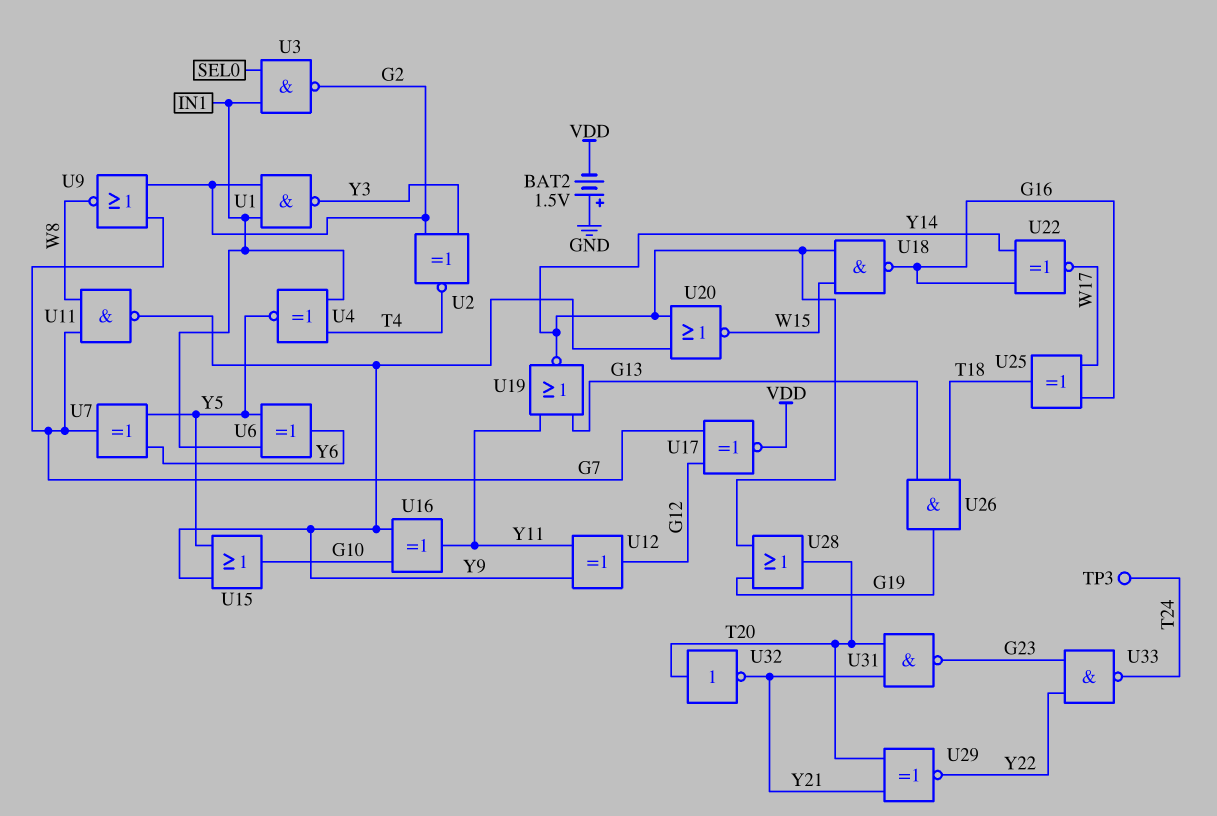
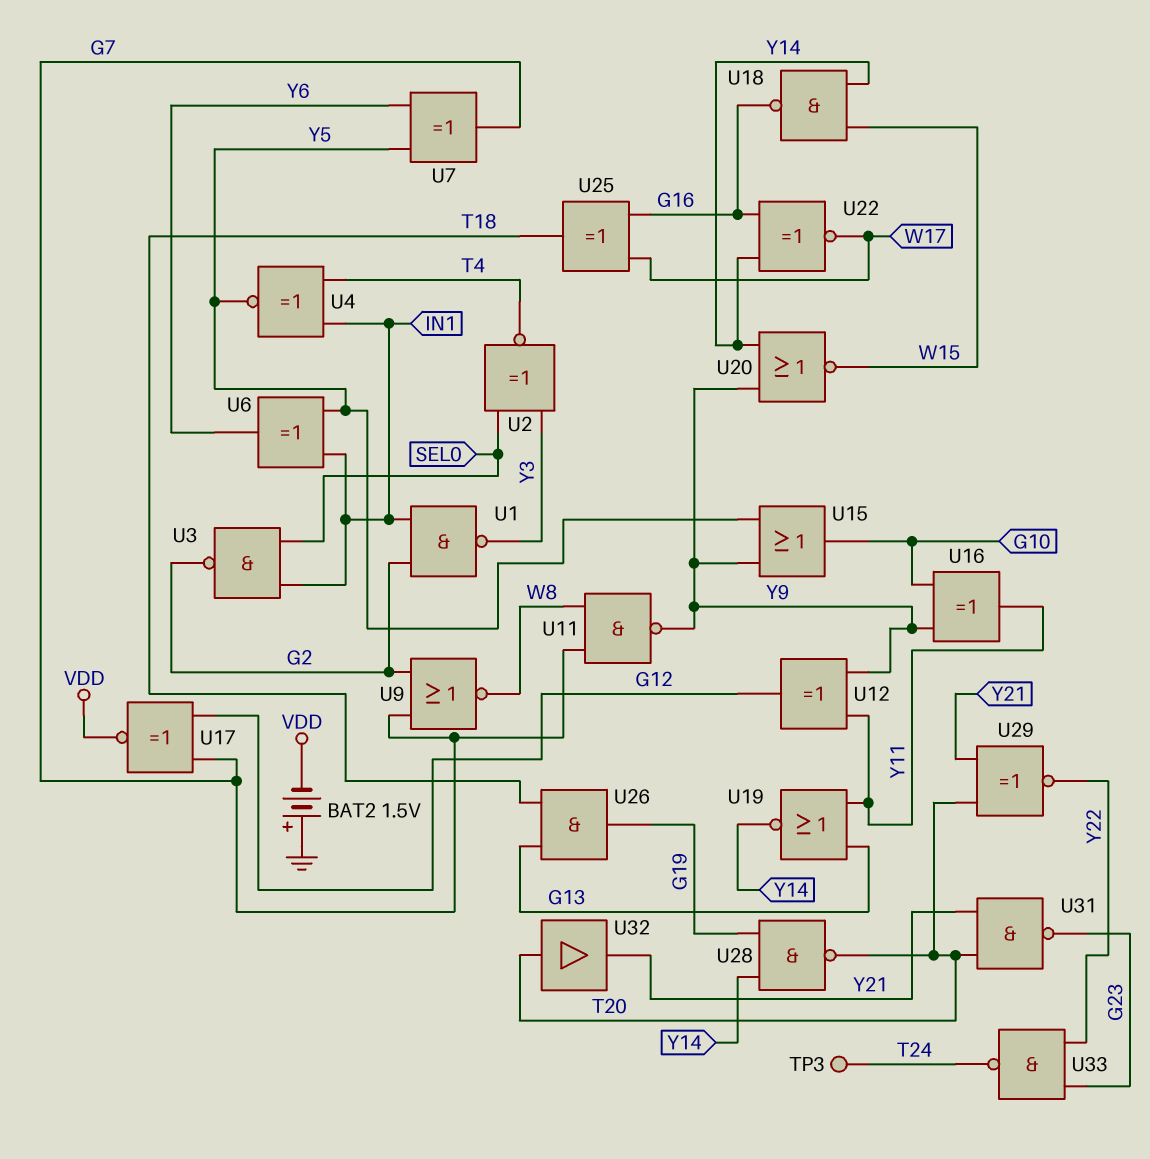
U2: XNOR (in G2, in Y3, out T4) -> XNOR (in SEL0, in Y3, out T4)
U28: OR (in G19, in Y14, out T20) -> NAND (in G19, in Y14, out T20)
U32: NOT (in T20, out Y21) -> buffer (in T20, out Y21)

